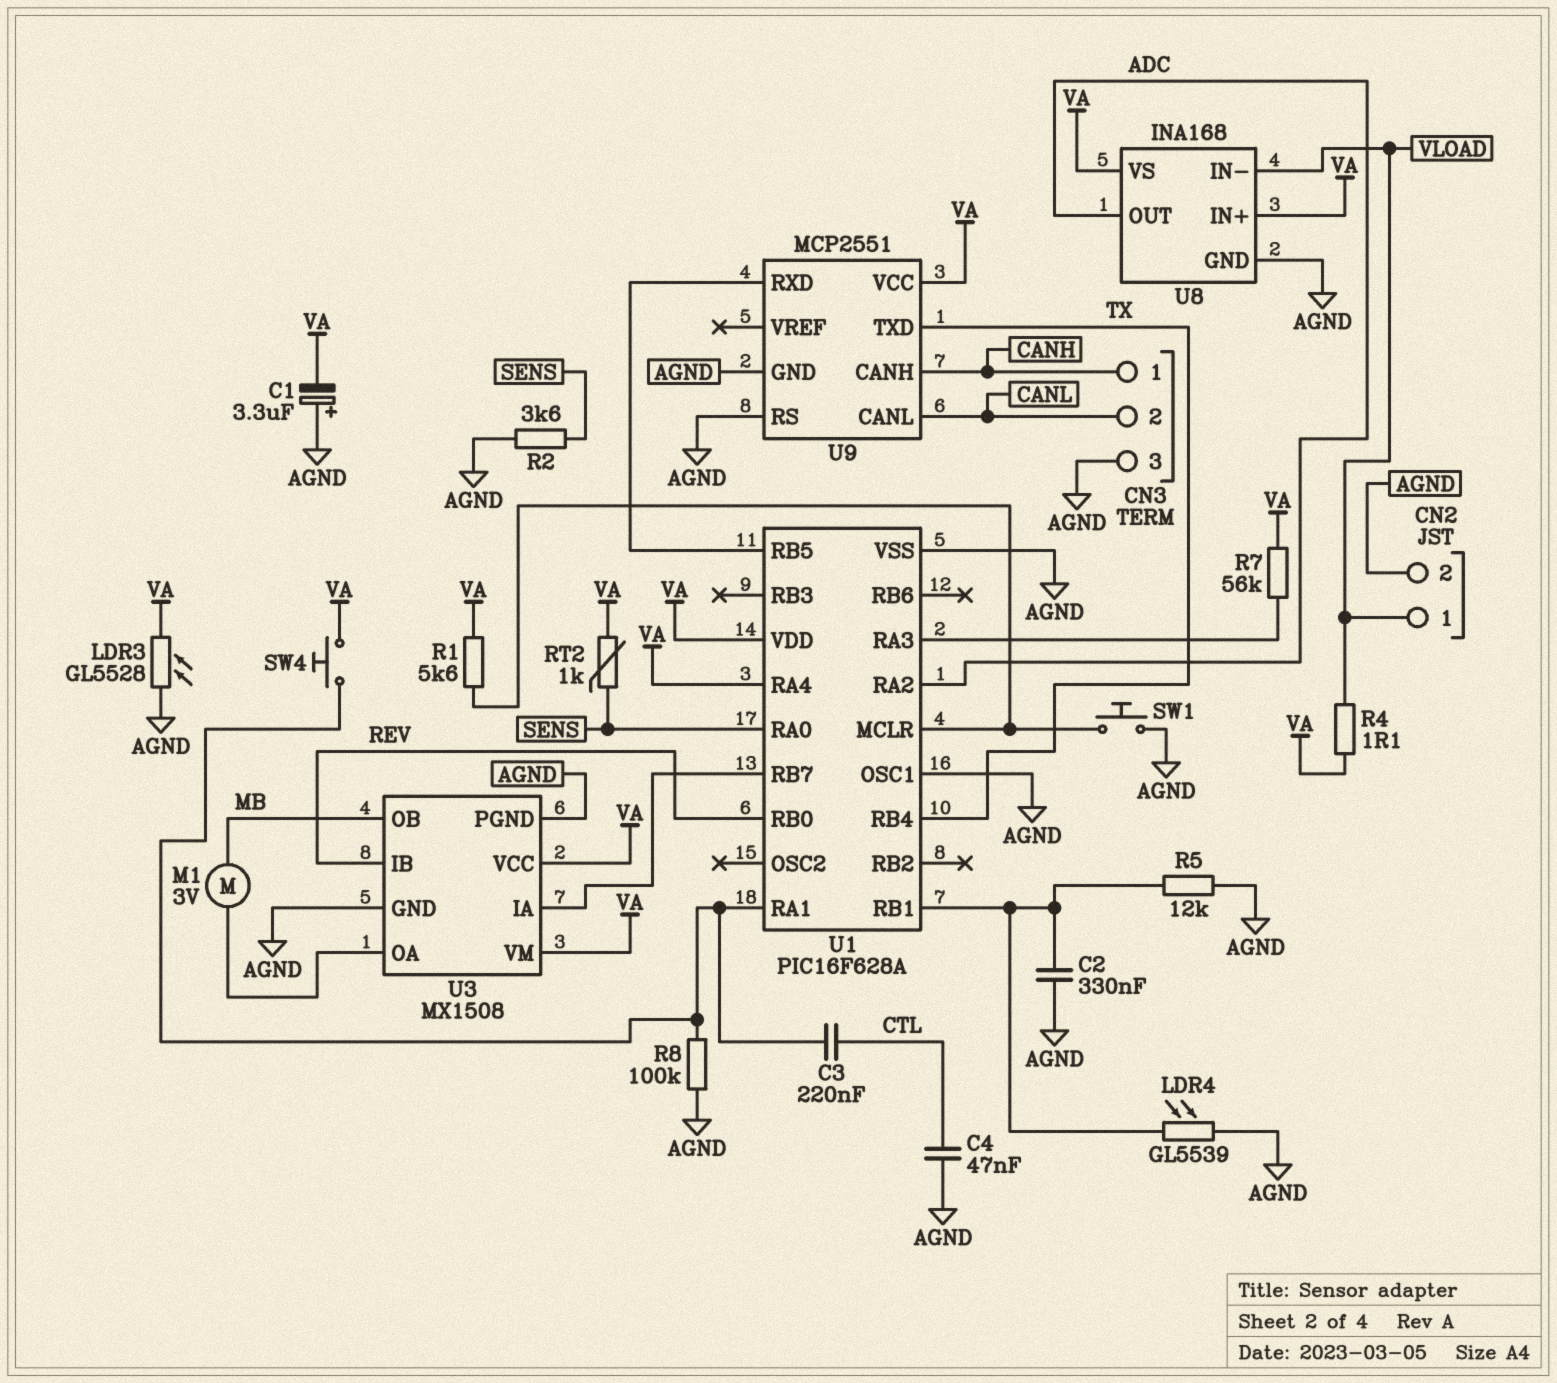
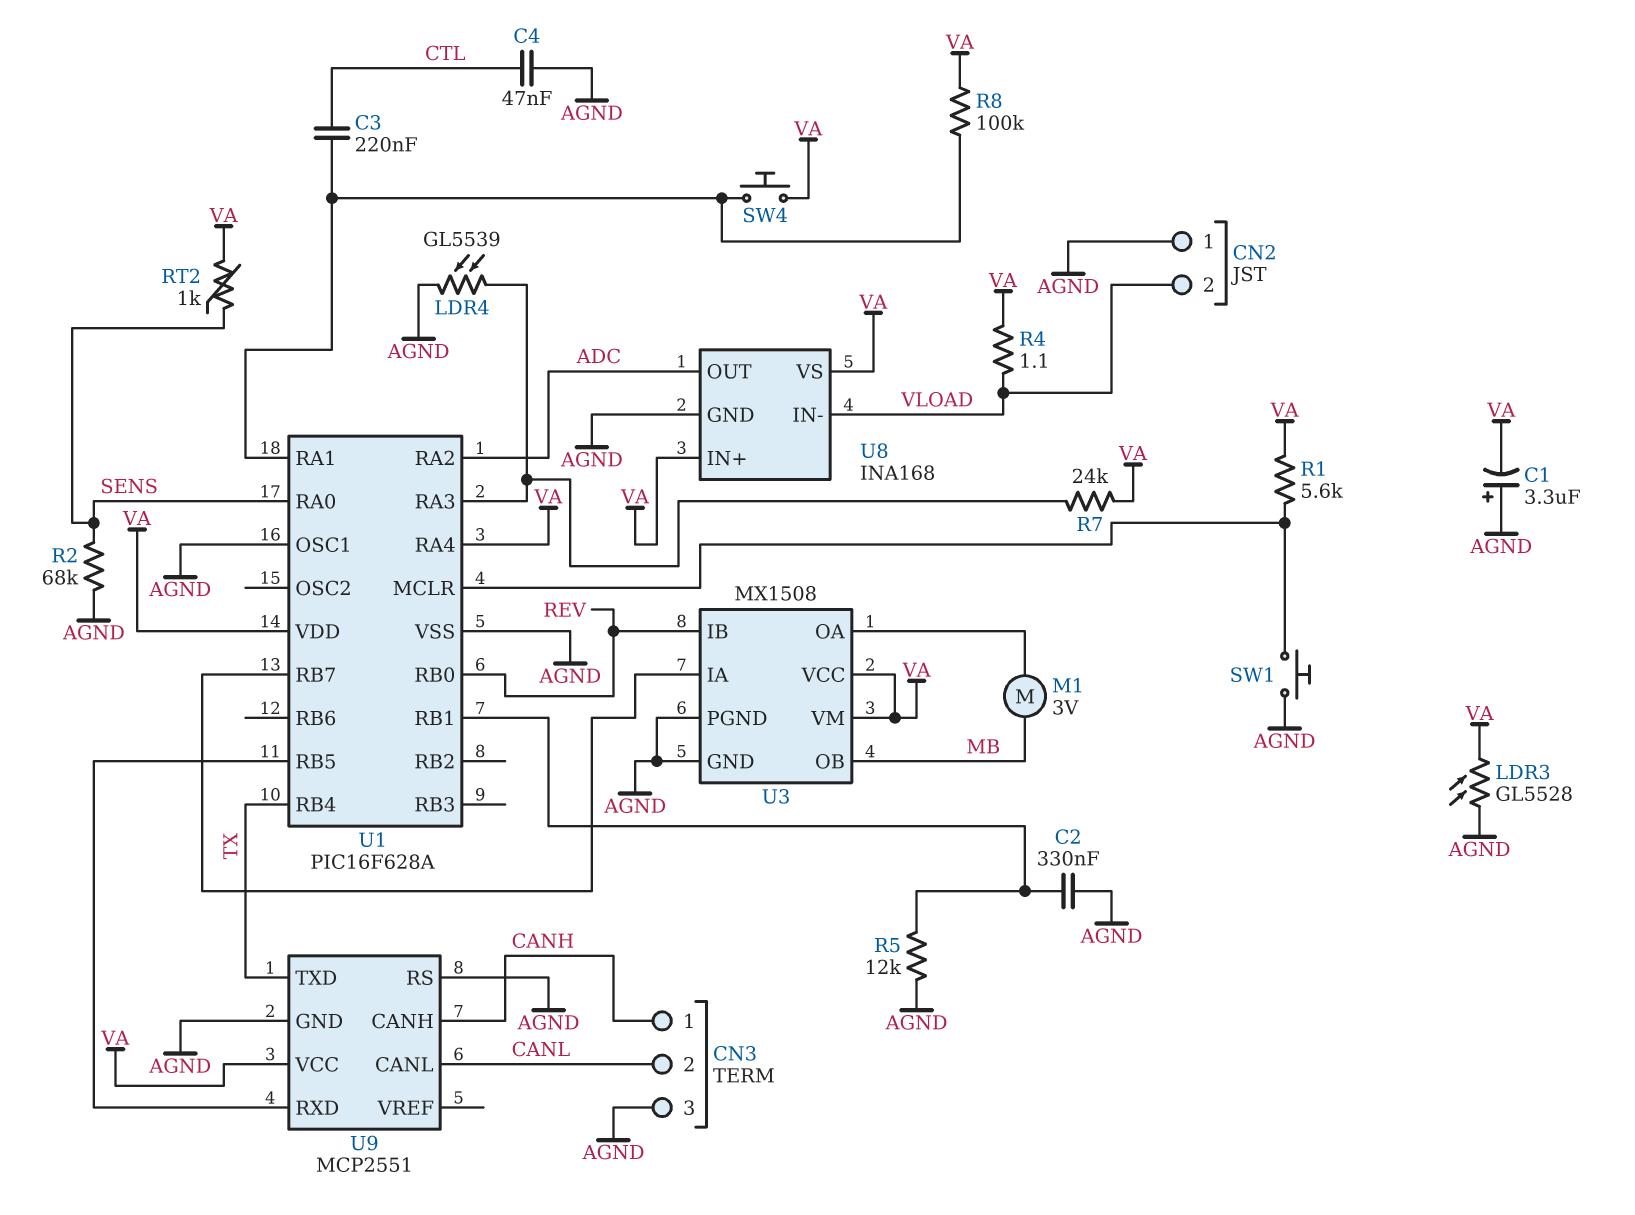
CN2 pin 1: VLOAD -> AGND
CN2 pin 2: AGND -> VLOAD
LDR4: GL5539 (AGND, U1/RB1) -> GL5539 (AGND, U1/RA3)
R2: 3.6k (AGND, SENS) -> 68k (AGND, SENS)
R7: 56k (U1/RA3, VA) -> 24k (U1/RA3, VA)
R8: 100k (AGND, U1/RA1) -> 100k (U1/RA1, VA)

